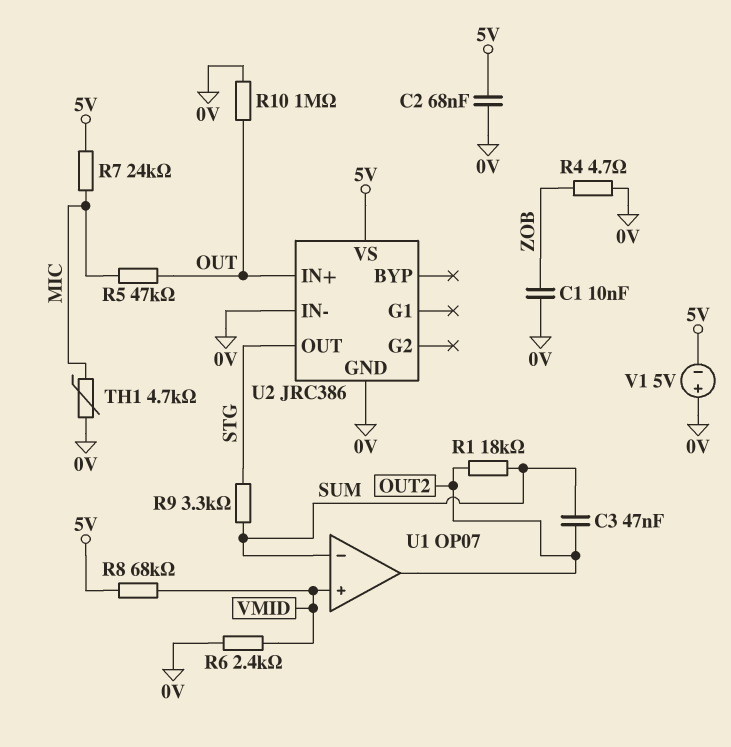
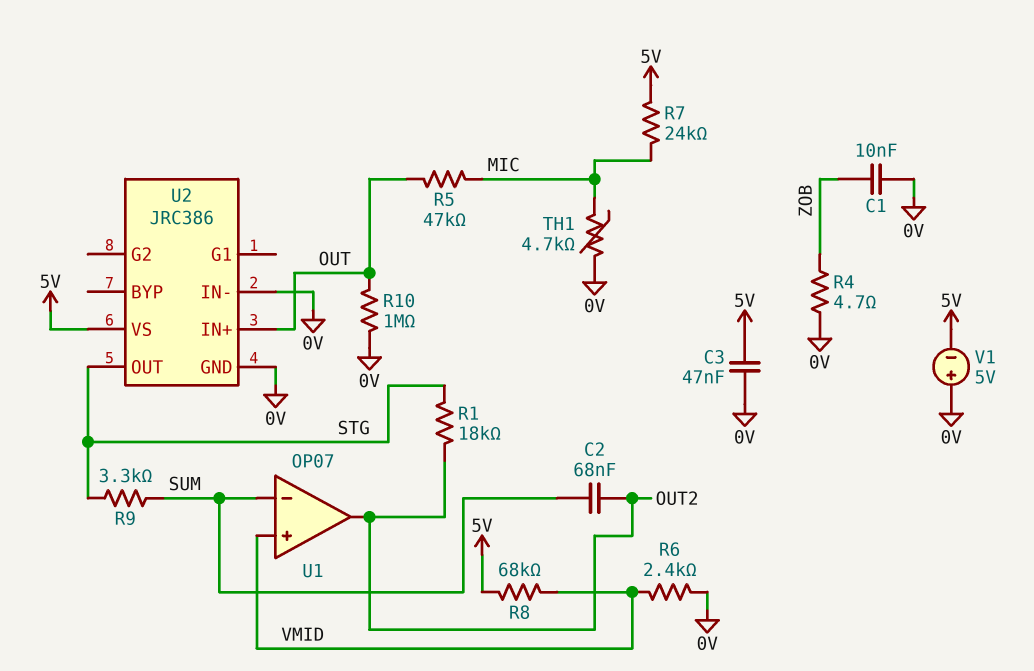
C2: 68nF (0V, 5V) -> 68nF (OUT2, SUM)
C3: 47nF (OUT2, SUM) -> 47nF (0V, 5V)
R1: 18k (OUT2, SUM) -> 18k (OUT2, STG)

